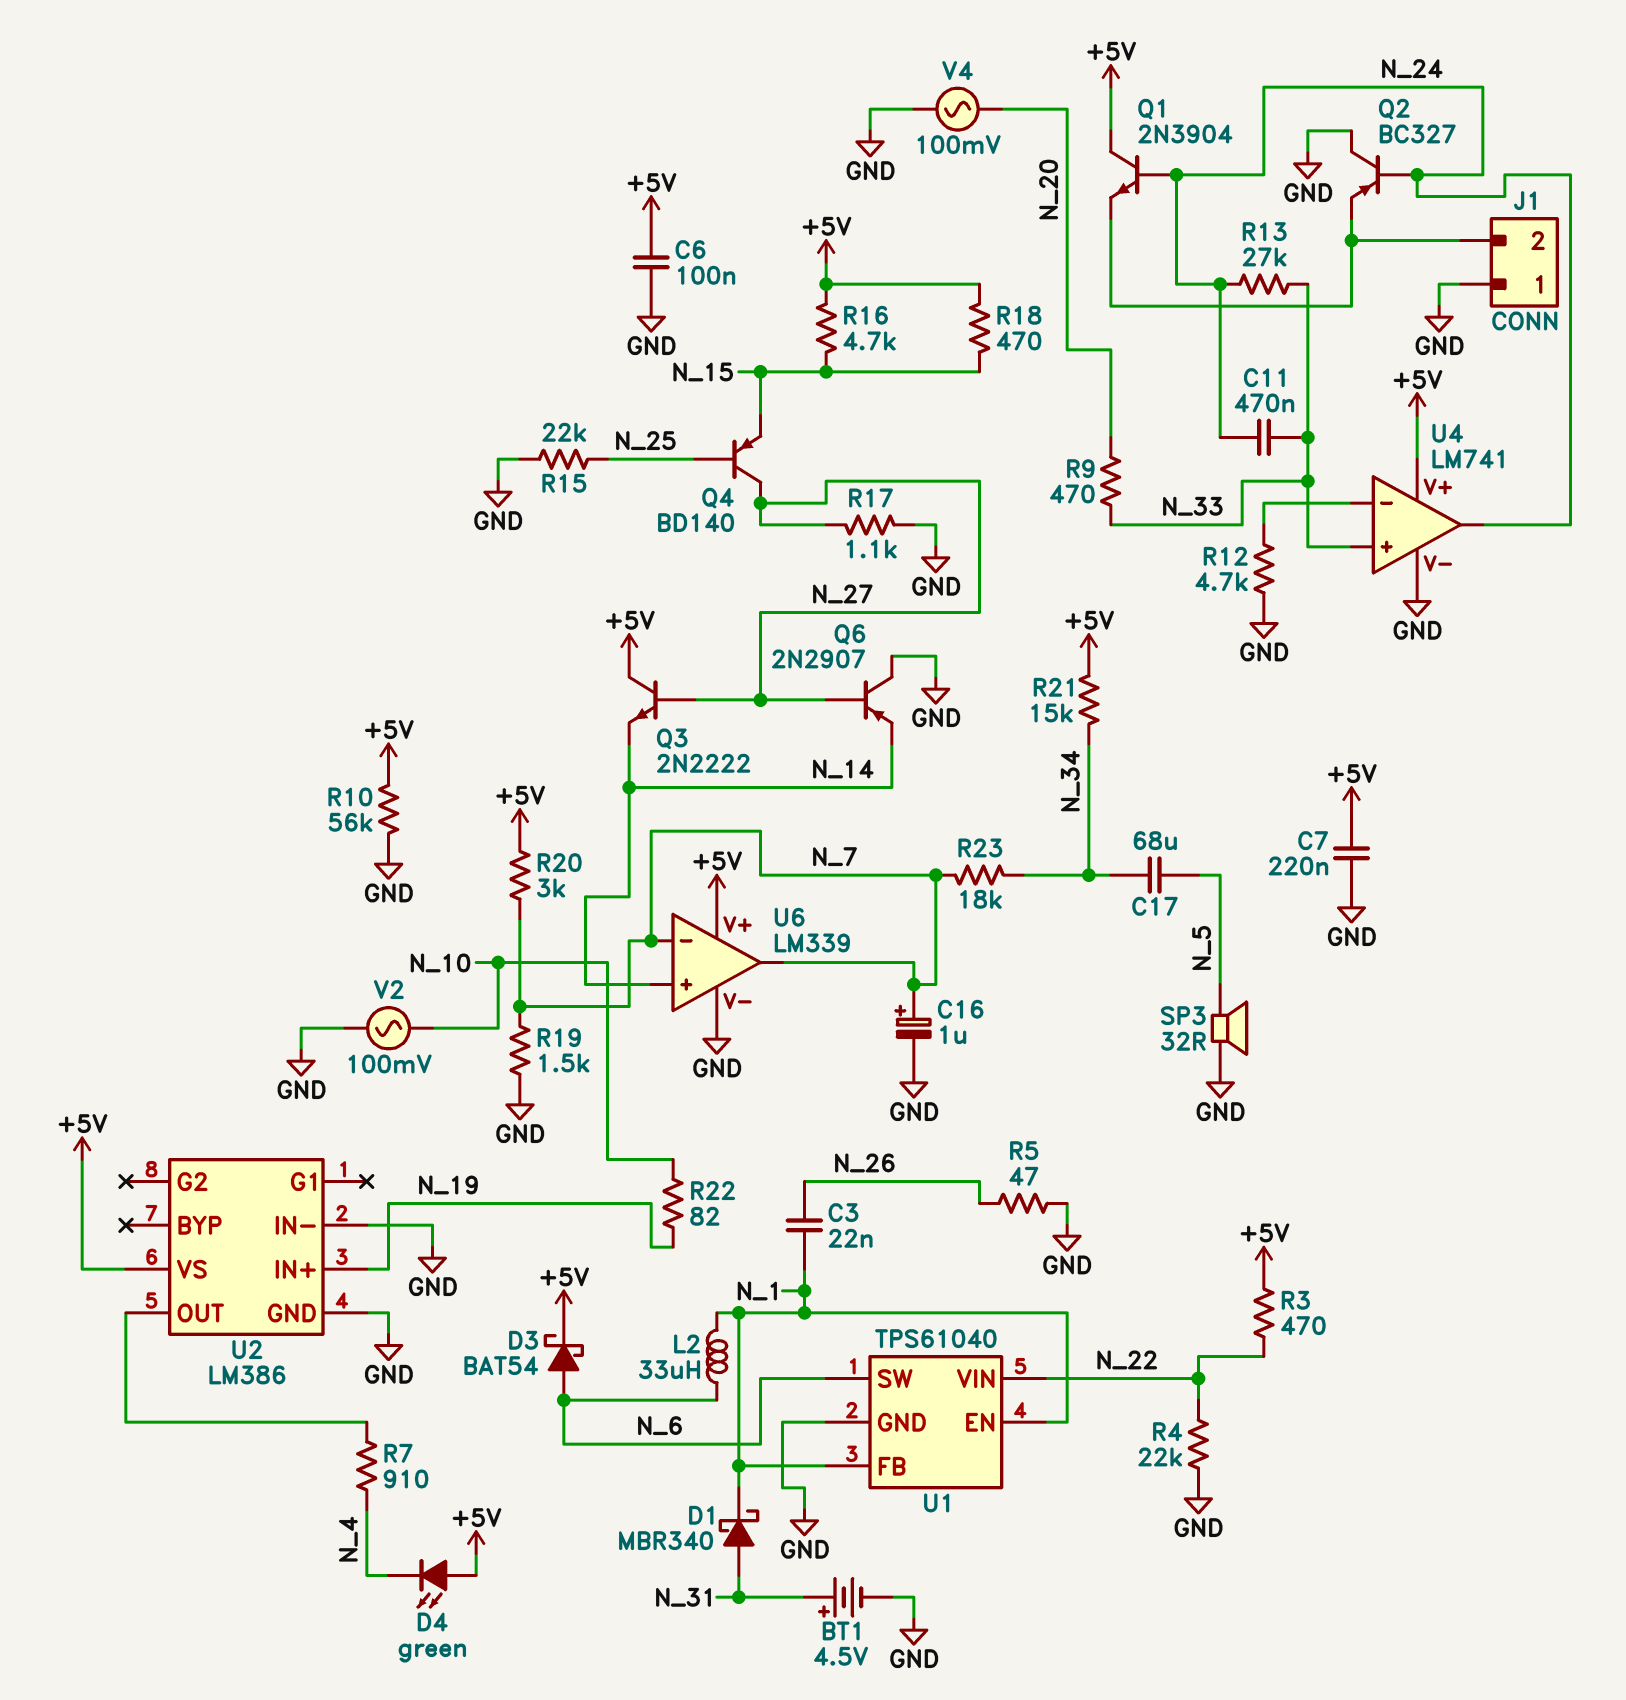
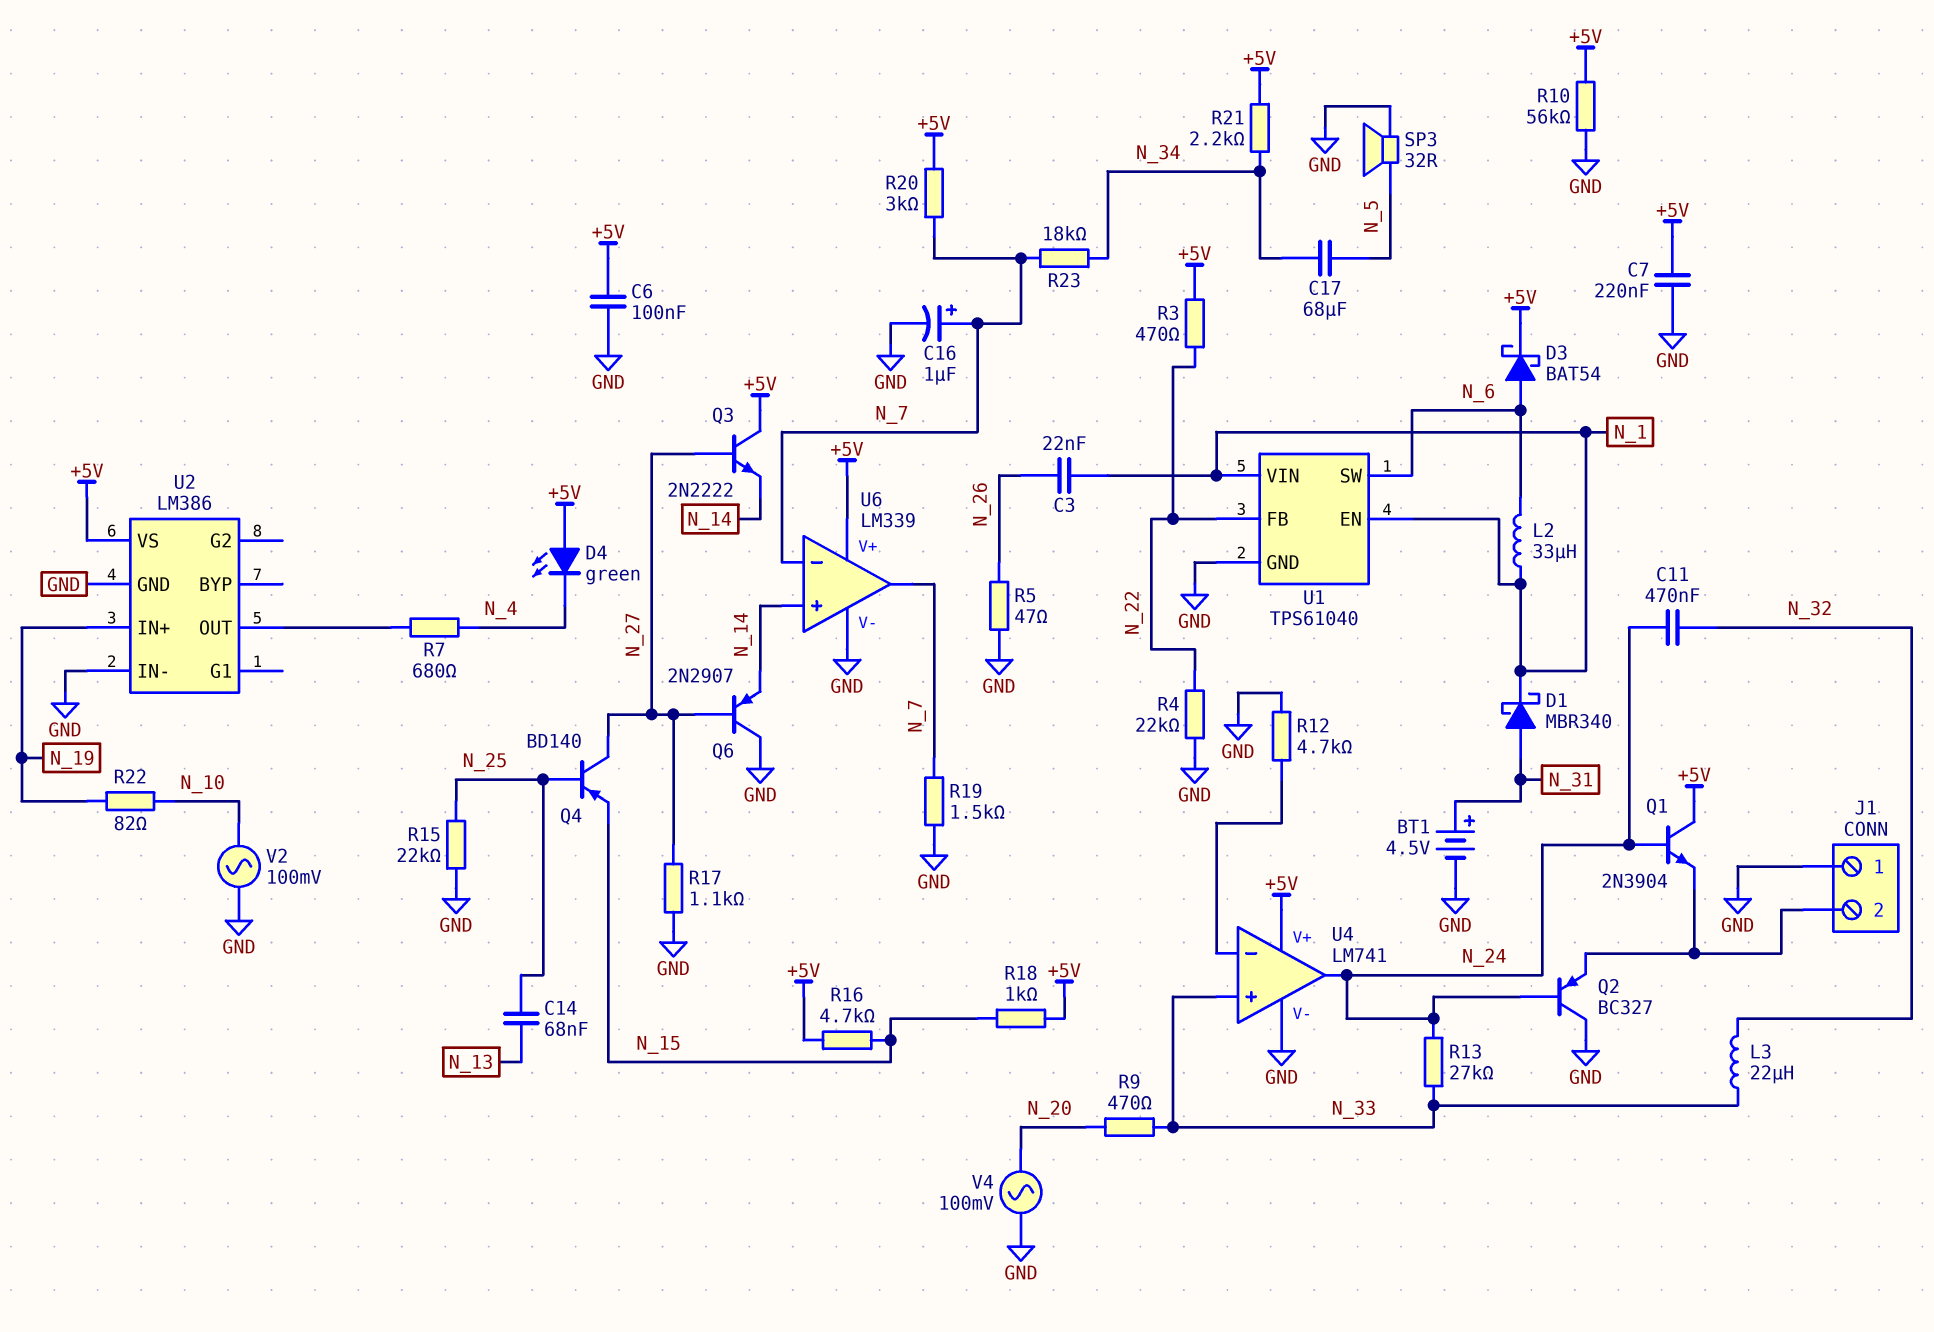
C11: 470nF (N_24, N_33) -> 470nF (N_24, N_32)
C14: none -> 68nF (N_13, N_25)
L3: none -> 22uH (N_32, N_33)
R7: 910 (N_4, U2/OUT) -> 680 (N_4, U2/OUT)
R18: 470 (+5V, N_15) -> 1k (+5V, N_15)
R21: 15k (+5V, N_34) -> 2.2k (+5V, N_34)
U1 pin FB: N_1 -> N_22
U1 pin VIN: N_22 -> N_1

